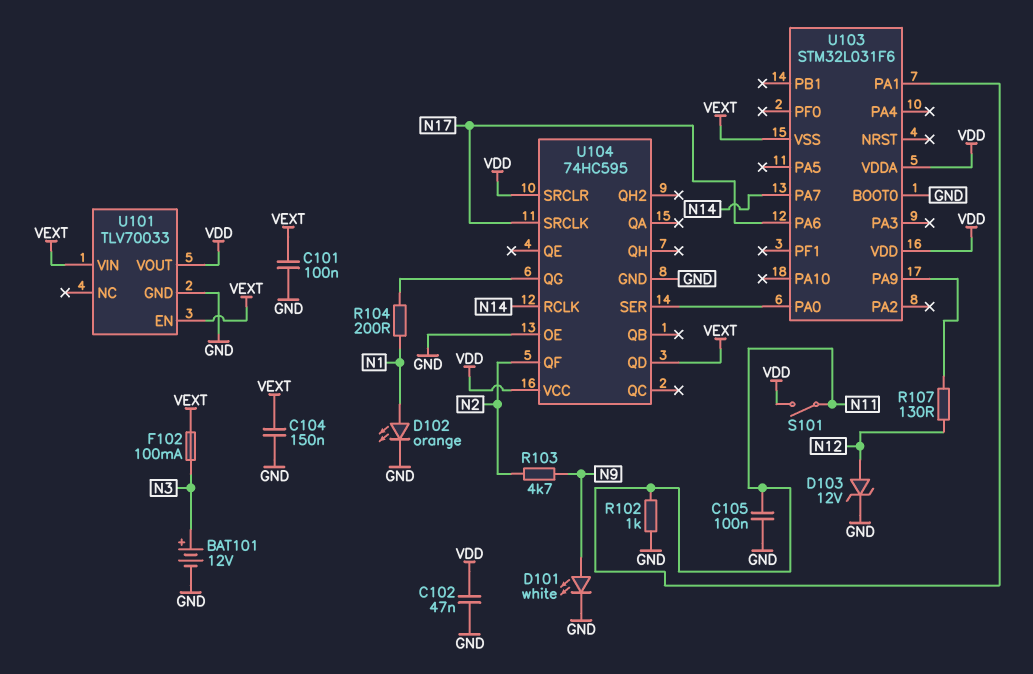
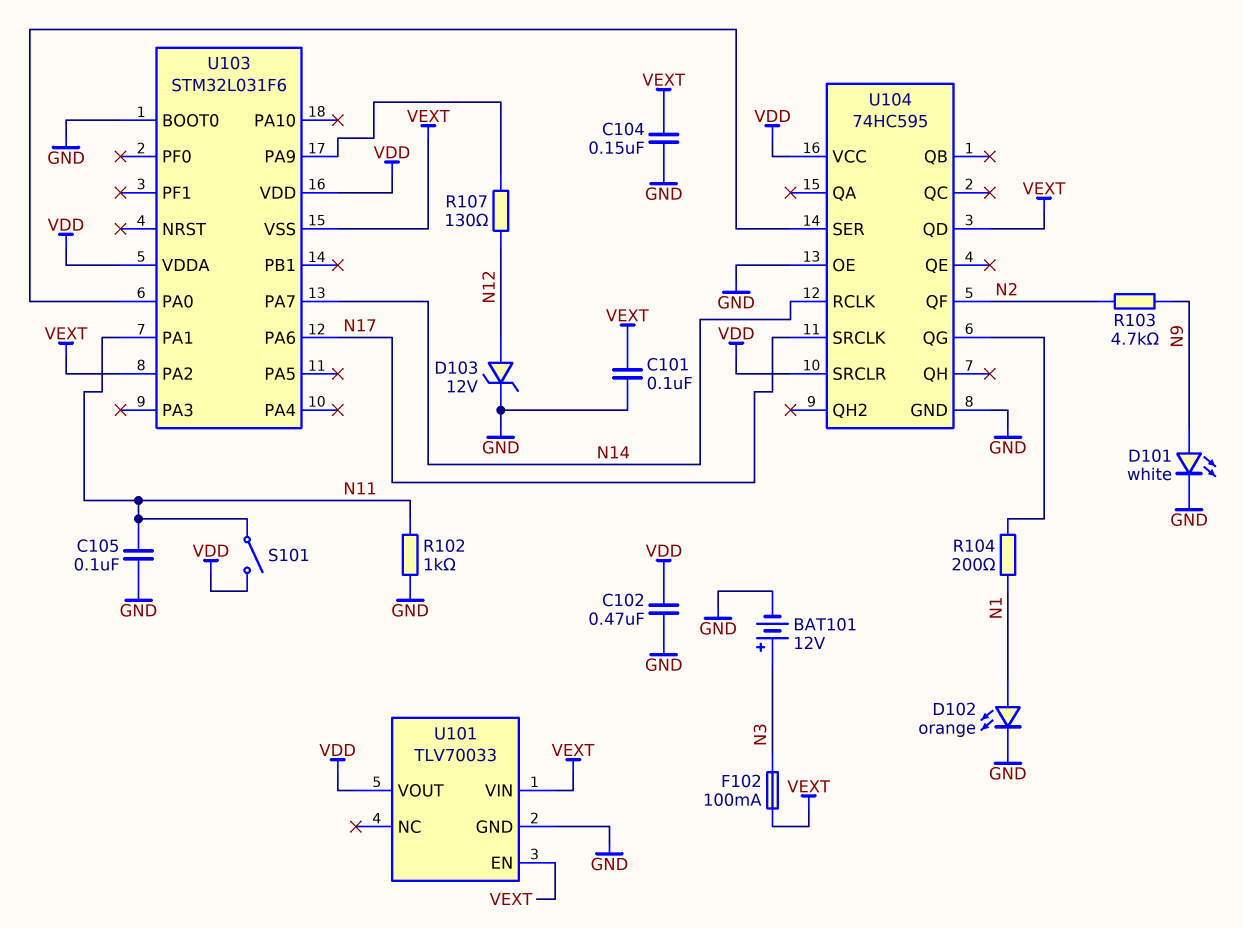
C102: 47nF (GND, VDD) -> 470nF (GND, VDD)
U103 pin PA2: none -> VEXT

